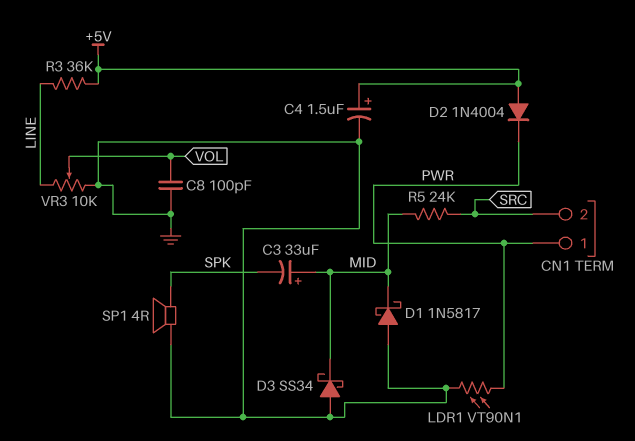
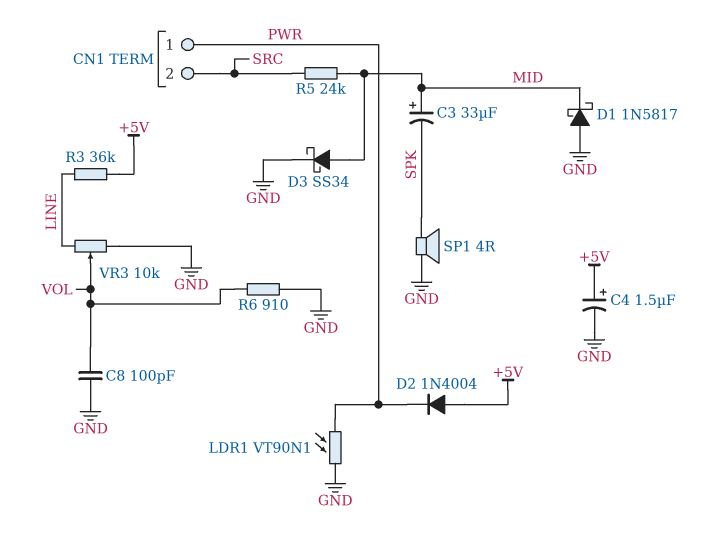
D3: schottky SS34 (A GND, K MID) -> schottky SS34 (A MID, K GND)
R6: none -> 910 (GND, VOL)

